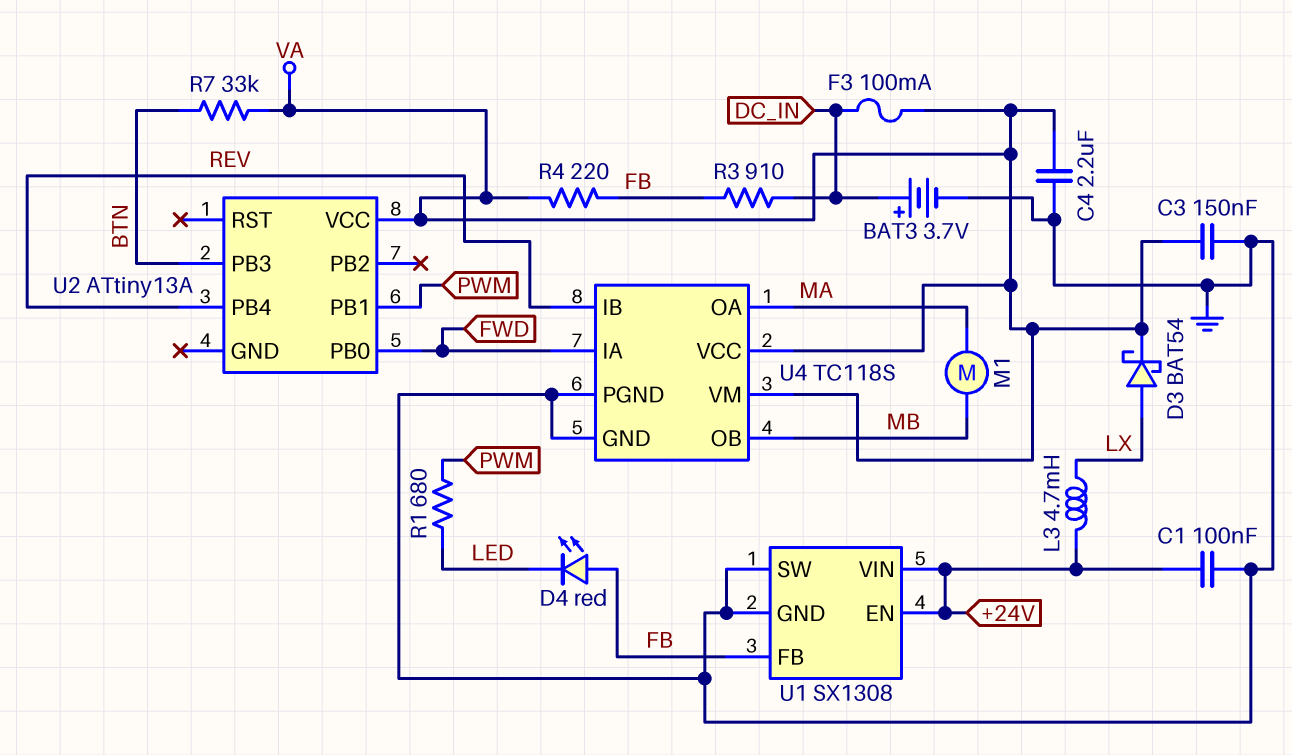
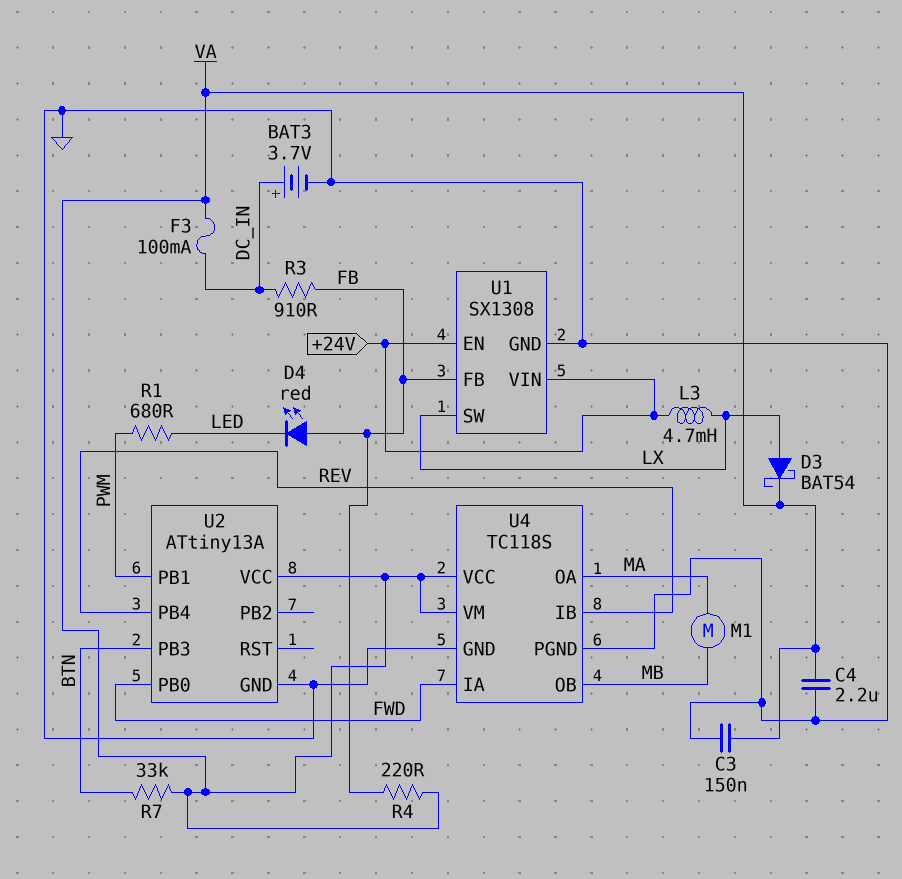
C1: 100nF (+24V, GND) -> none
U1 pin SW: GND -> LX
U2 pin GND: none -> GND

